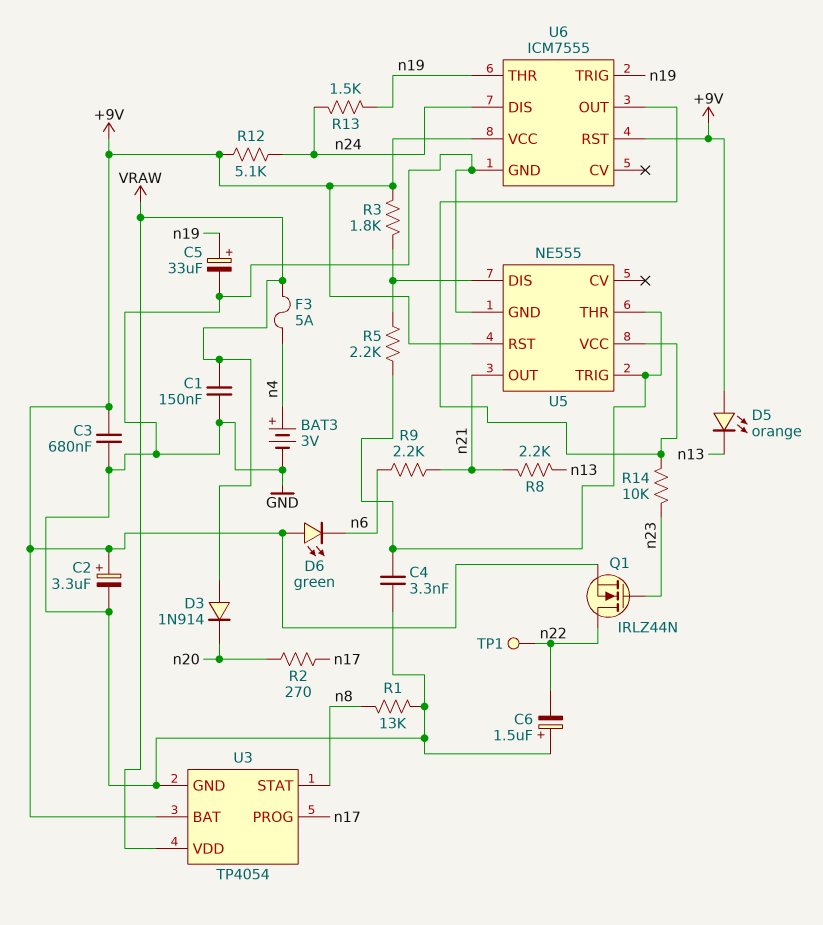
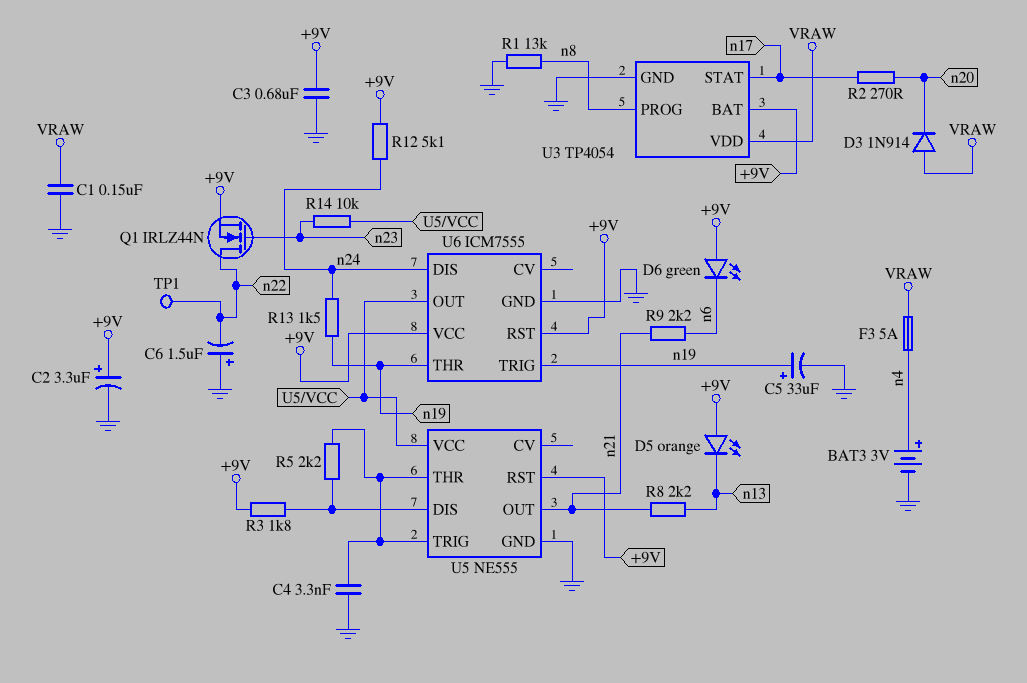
U3 pin PROG: n17 -> n8
U3 pin STAT: n8 -> n17

